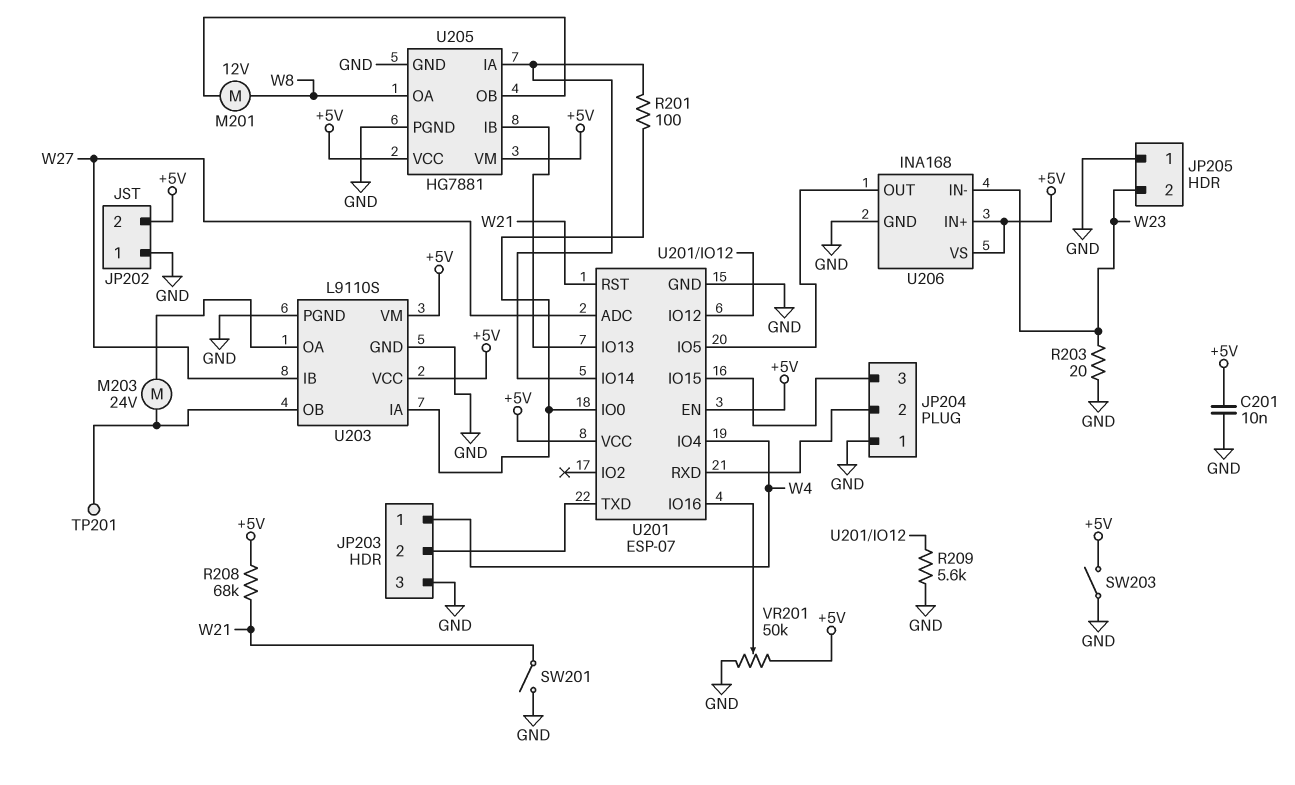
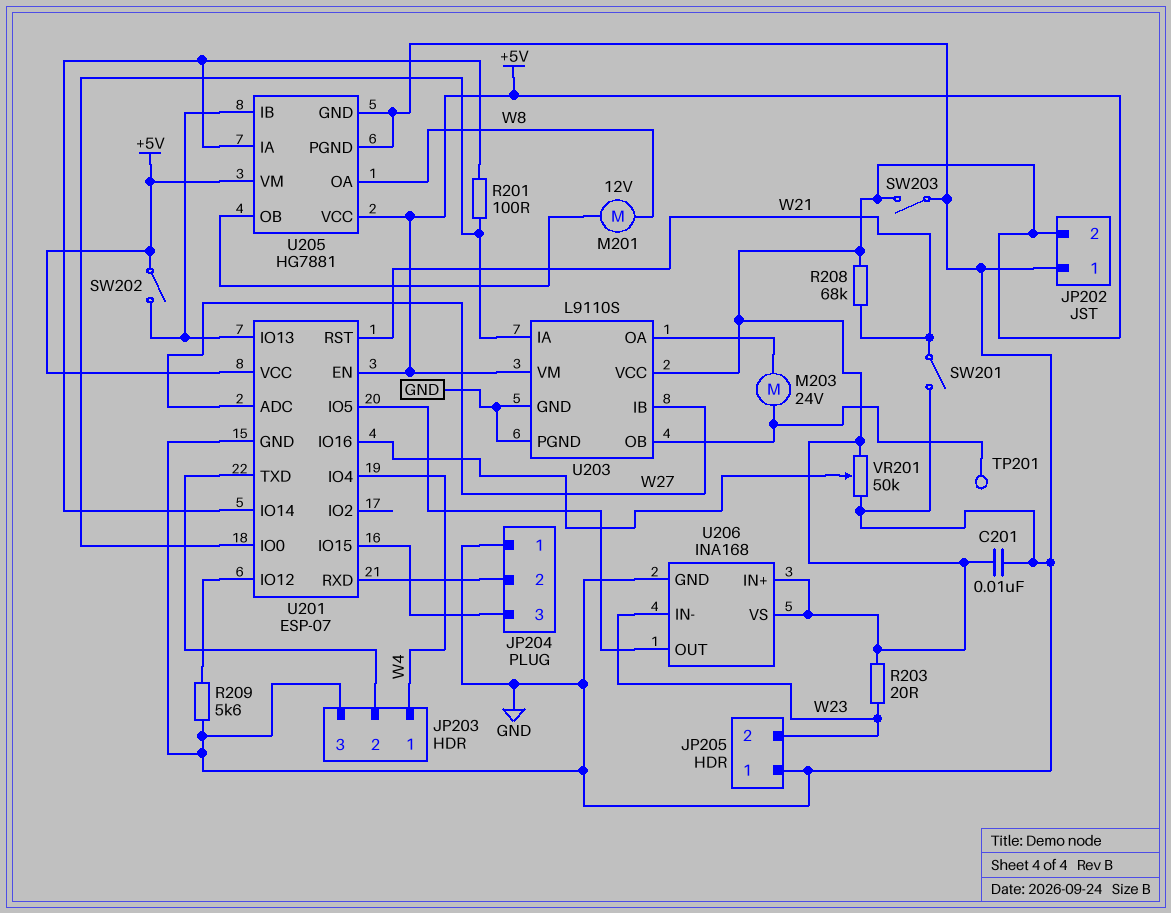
R203: 20 (GND, W23) -> 20 (+5V, W23)
SW202: none -> switch (+5V, U201/IO13)

